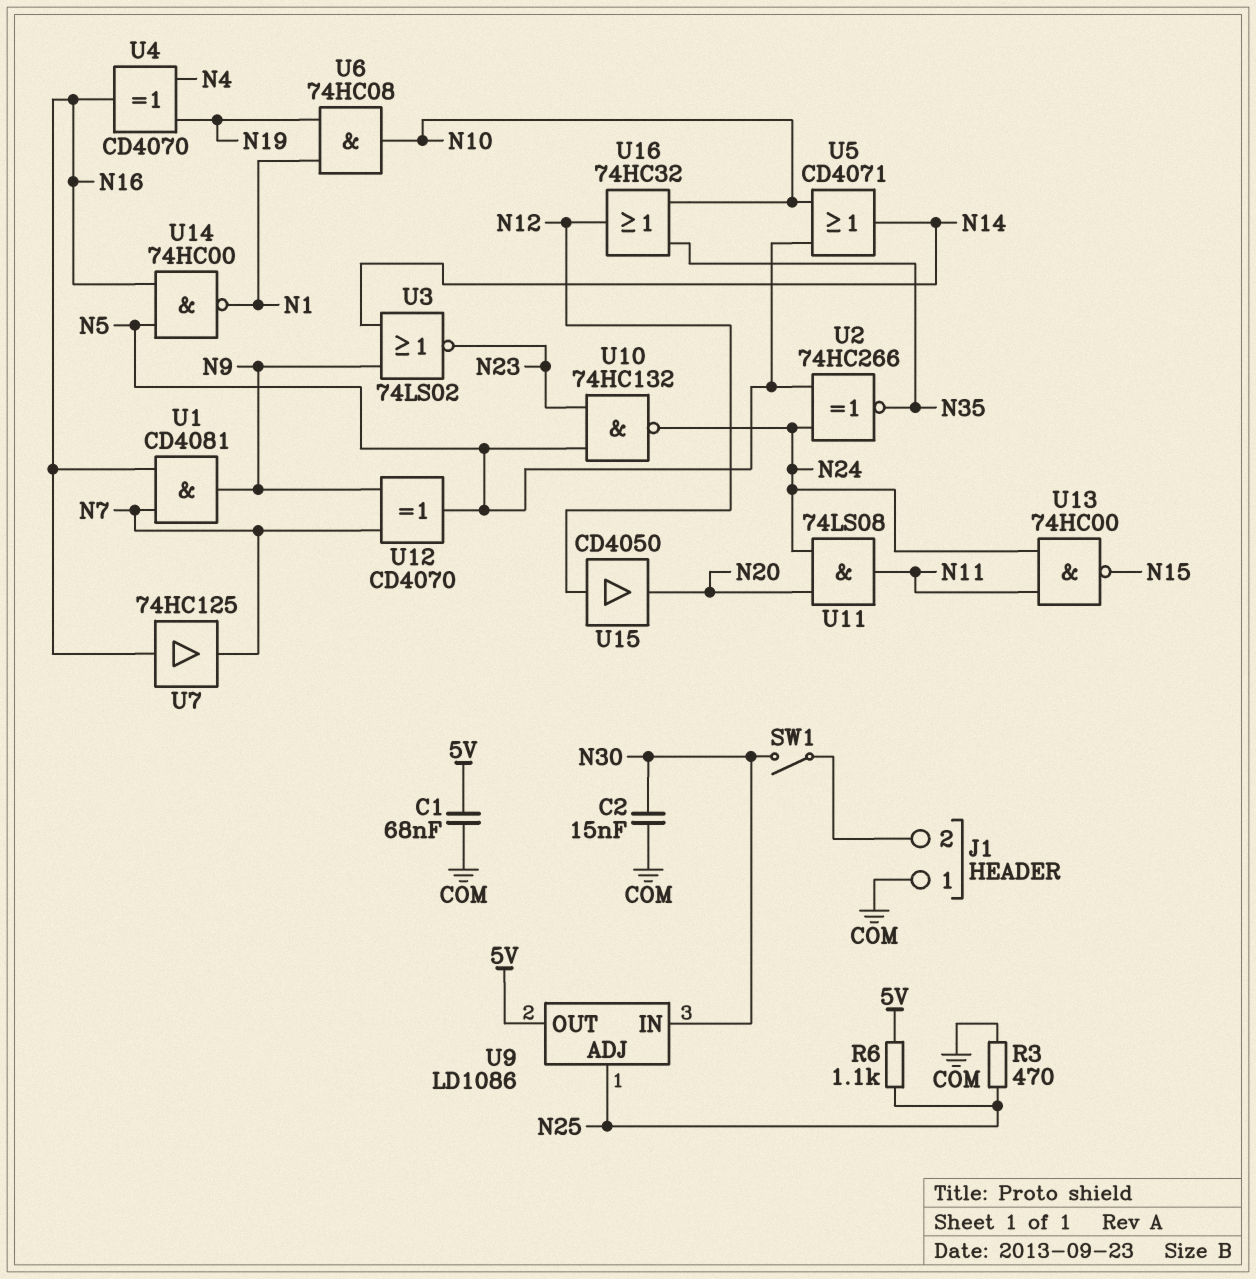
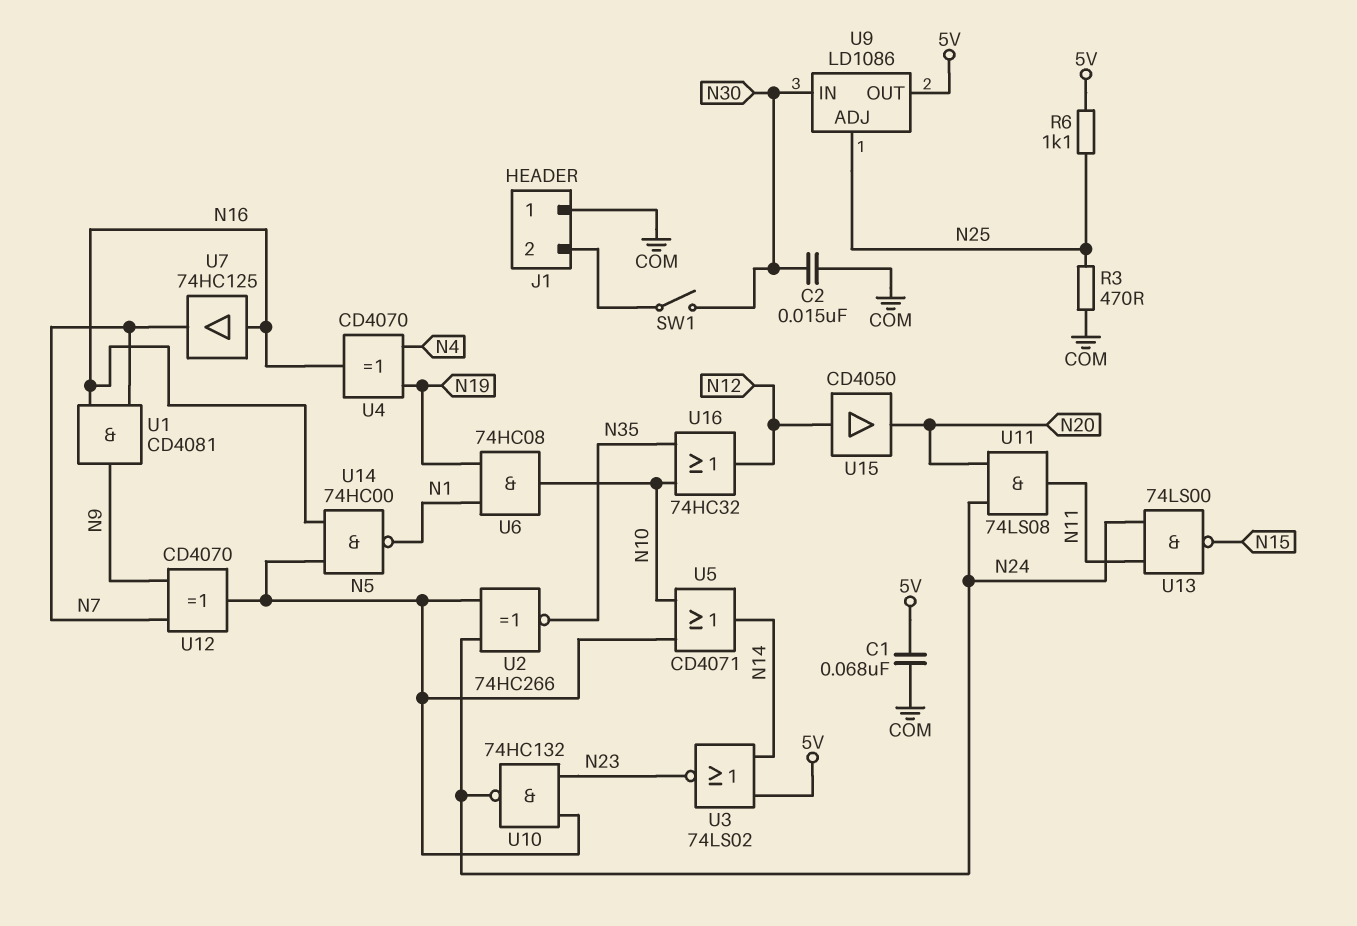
U3: NOR 74LS02 (in N9, in N14, out N23) -> NOR 74LS02 (in 5V, in N14, out N23)
U13: NAND 74HC00 (in N11, in N24, out N15) -> NAND 74LS00 (in N11, in N24, out N15)

